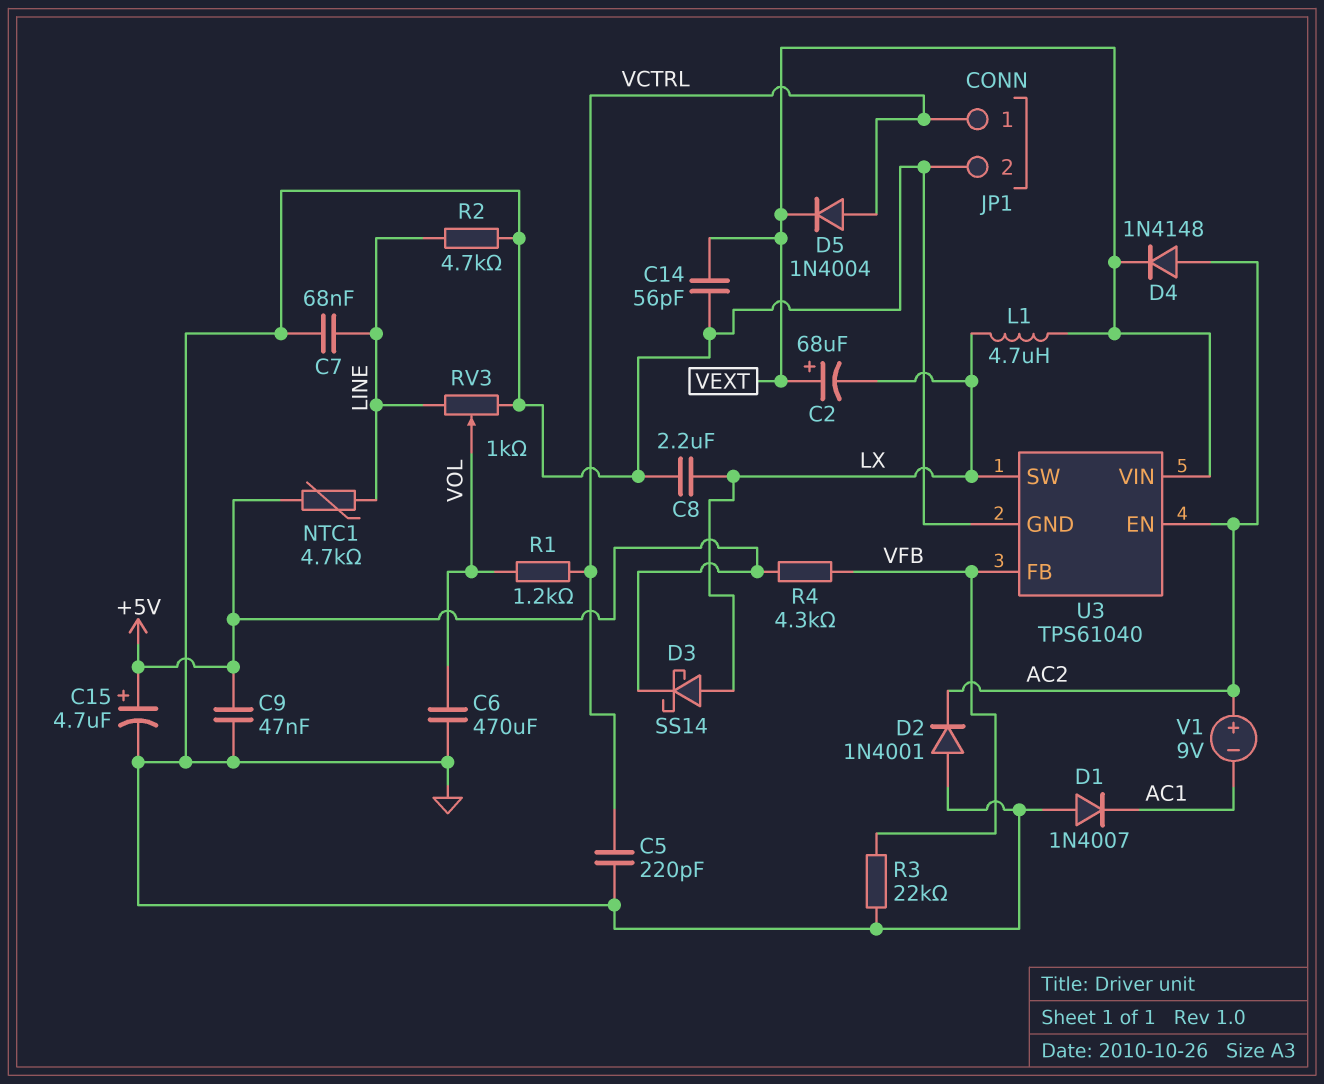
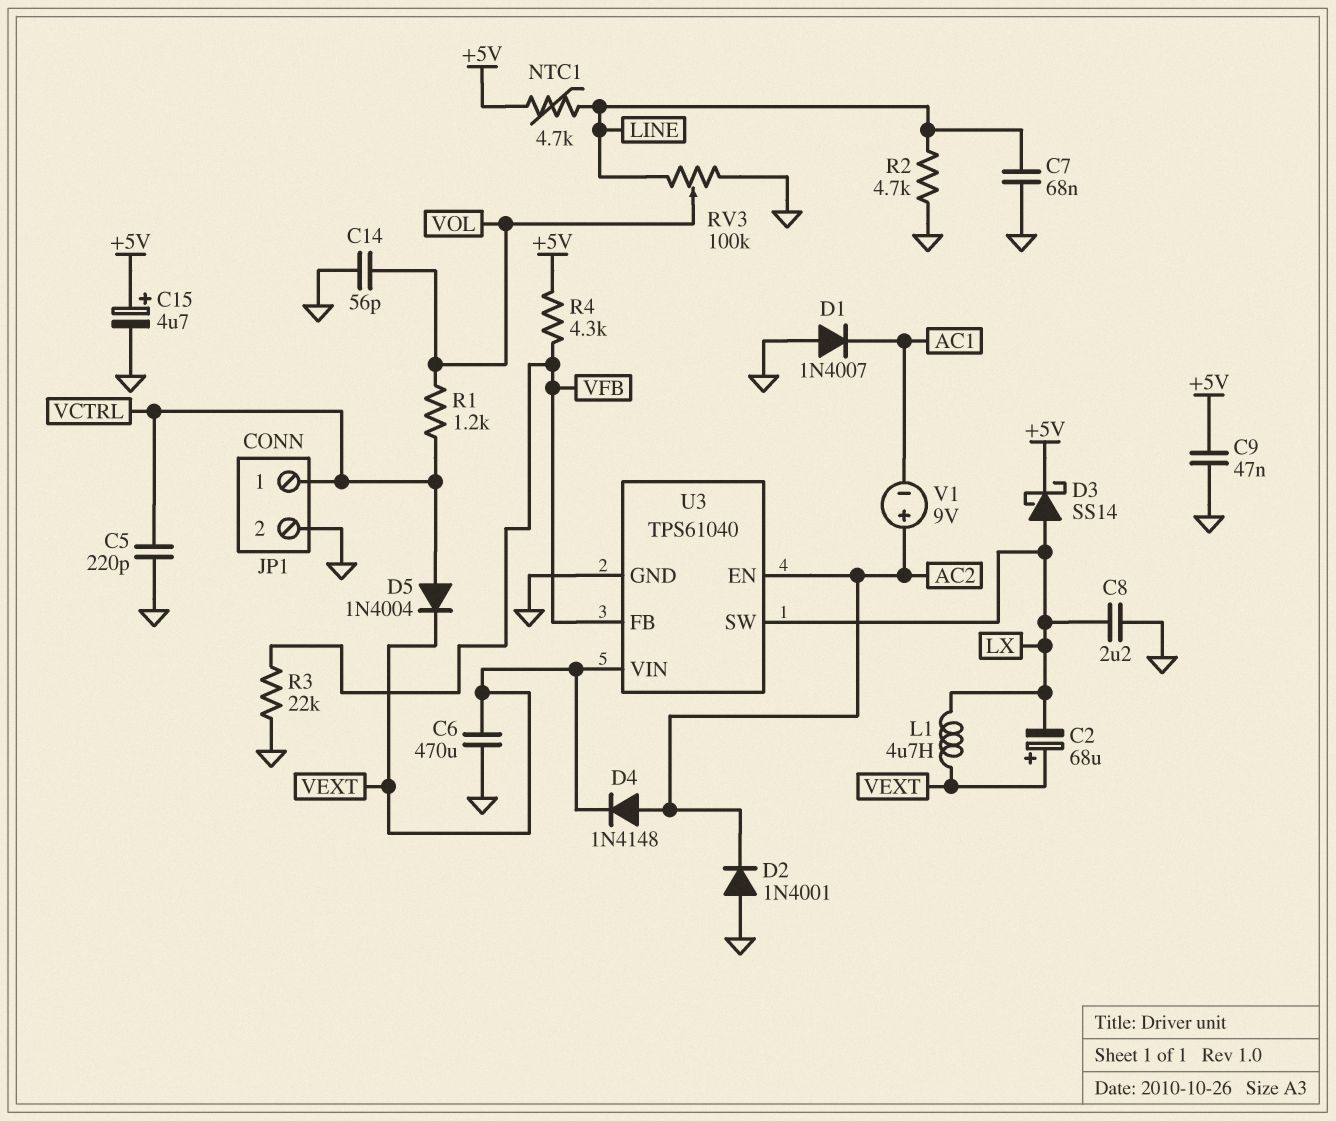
C6: 470uF (GND, VOL) -> 470uF (GND, VEXT)
C14: 56pF (GND, VEXT) -> 56pF (GND, VOL)
RV3: 1k (GND, LINE, wiper VOL) -> 100k (GND, LINE, wiper VOL)

